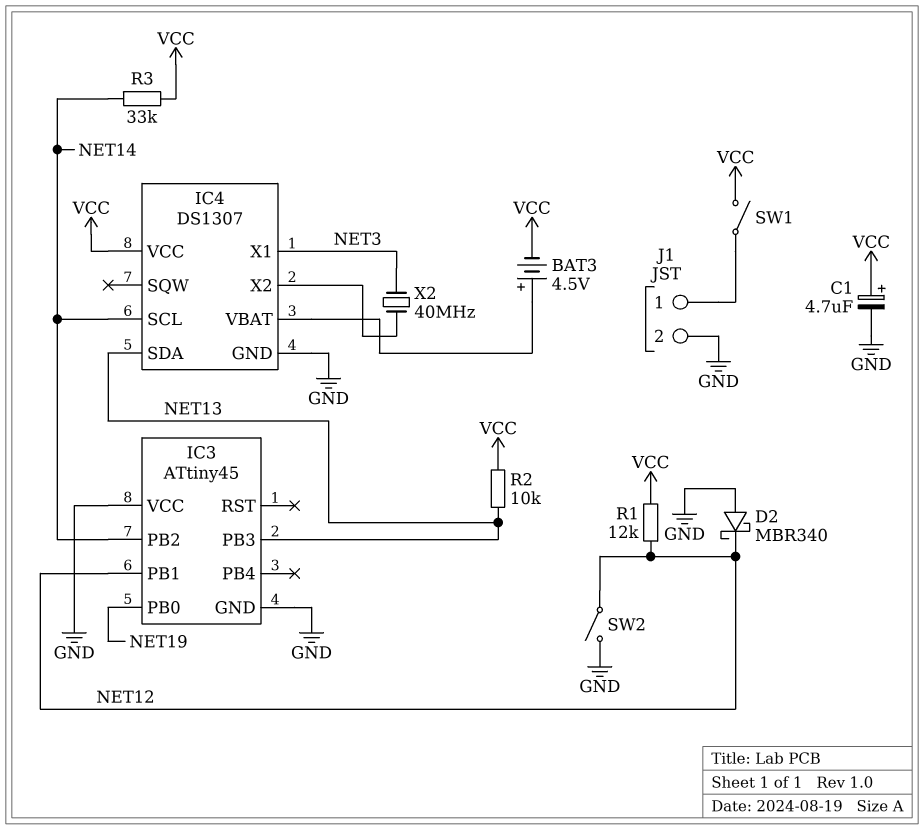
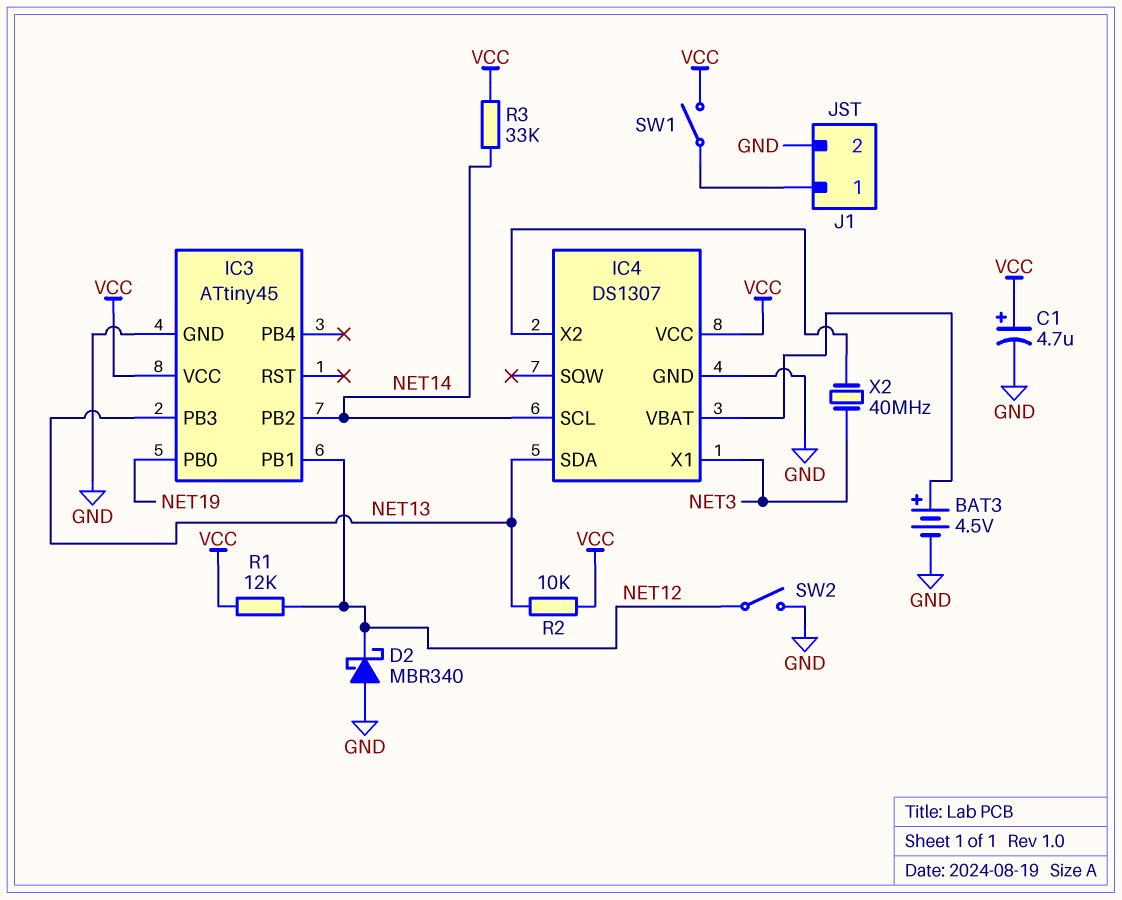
BAT3: 4.5V (plus IC4/VBAT, minus VCC) -> 4.5V (plus IC4/VBAT, minus GND)
IC3 pin VCC: GND -> VCC

